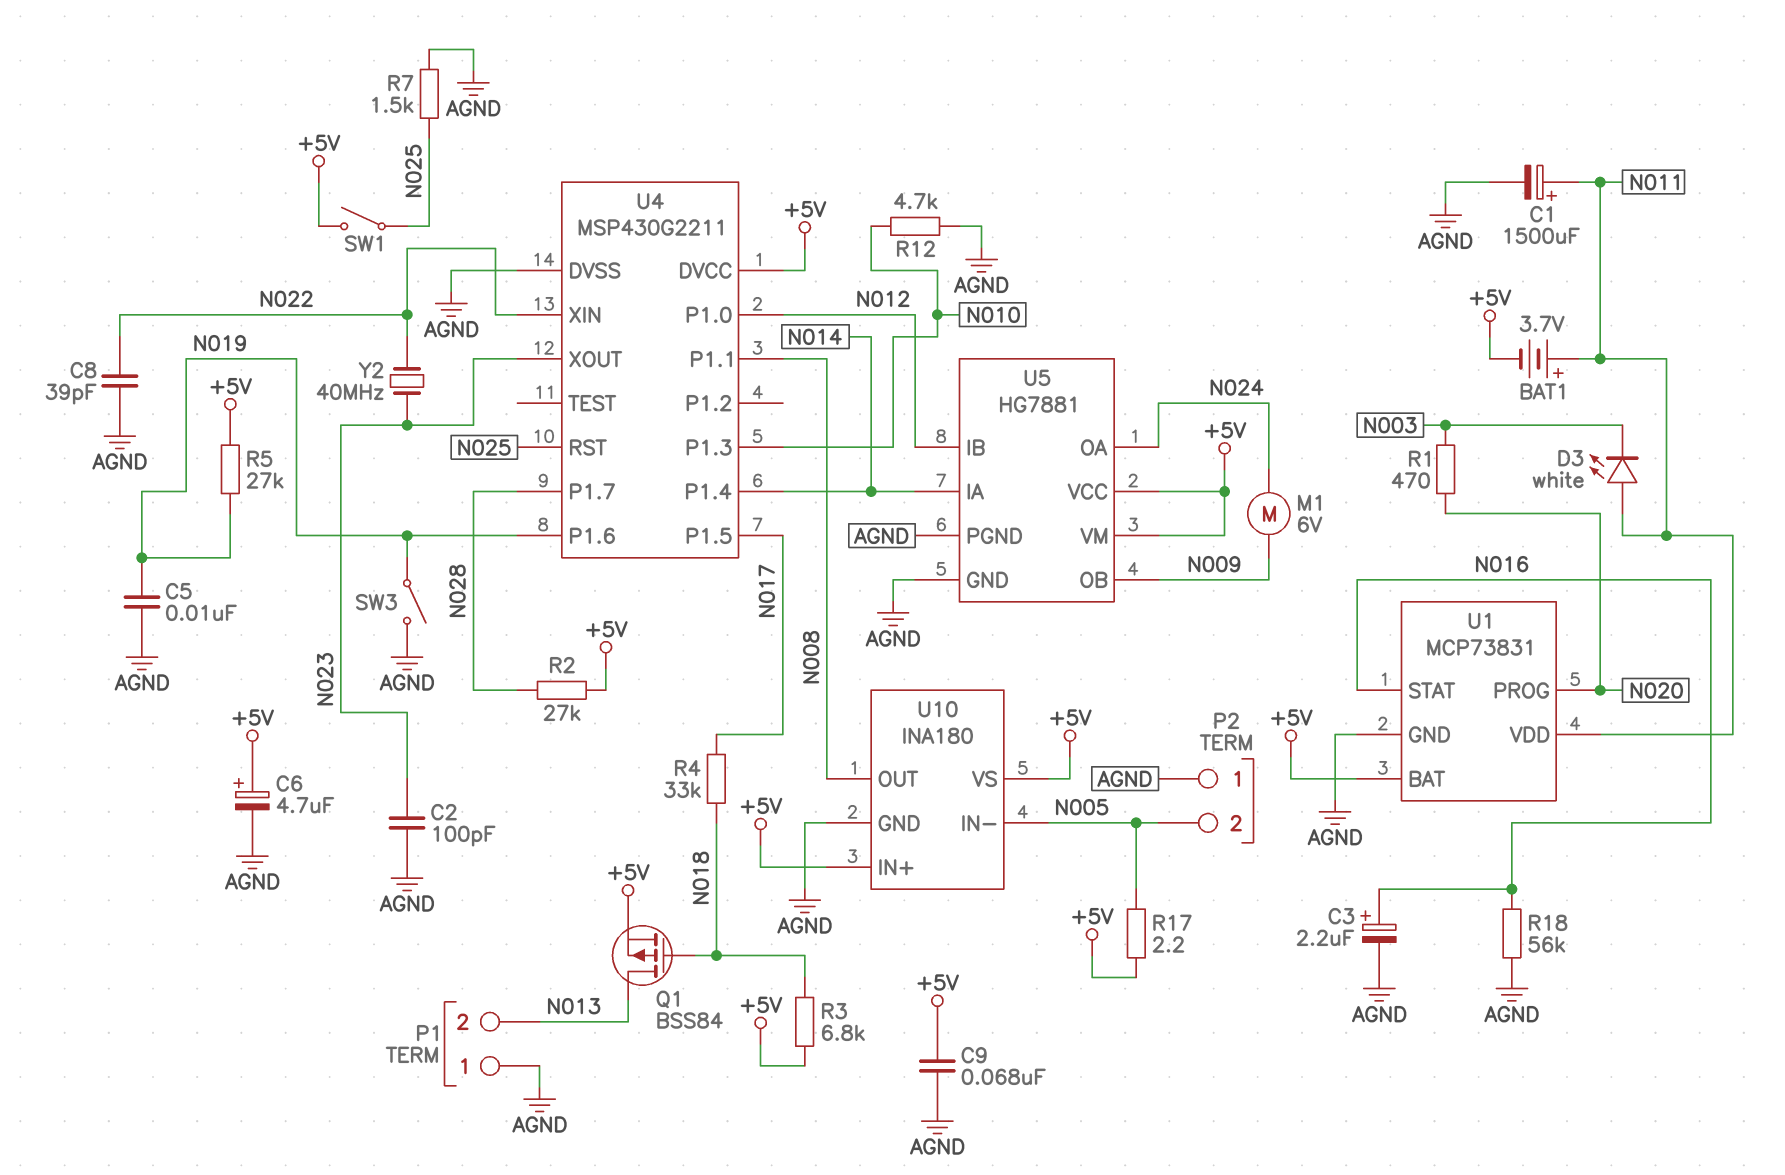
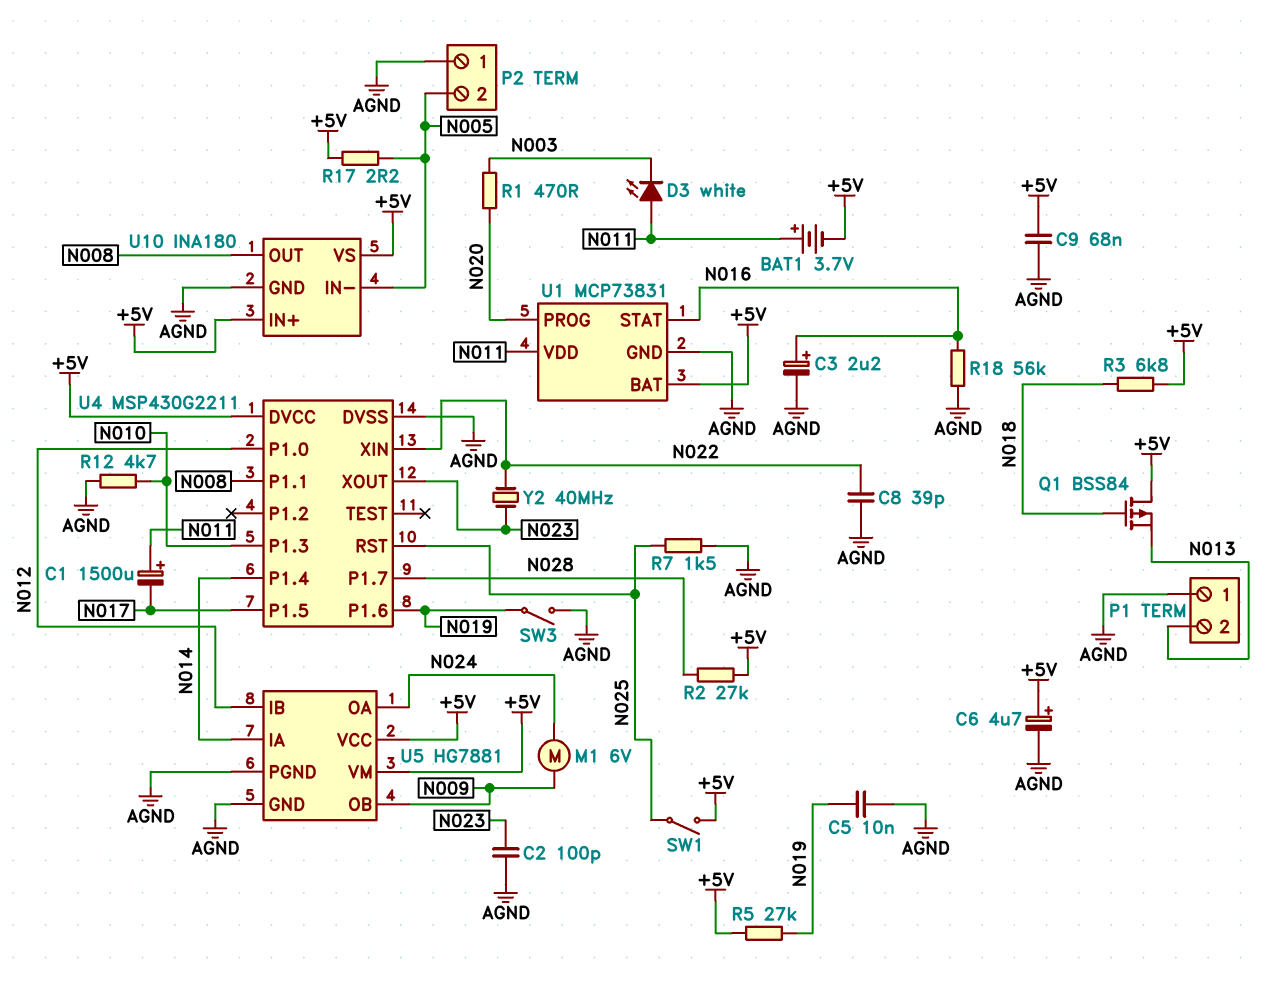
C1: 1500uF (plus N011, minus AGND) -> 1500uF (plus N011, minus N017)
Q1: PMOS BSS84 (G N018, D N013, S +5V) -> PMOS BSS84 (G N018, D +5V, S N013)
R4: 33k (N017, N018) -> none

